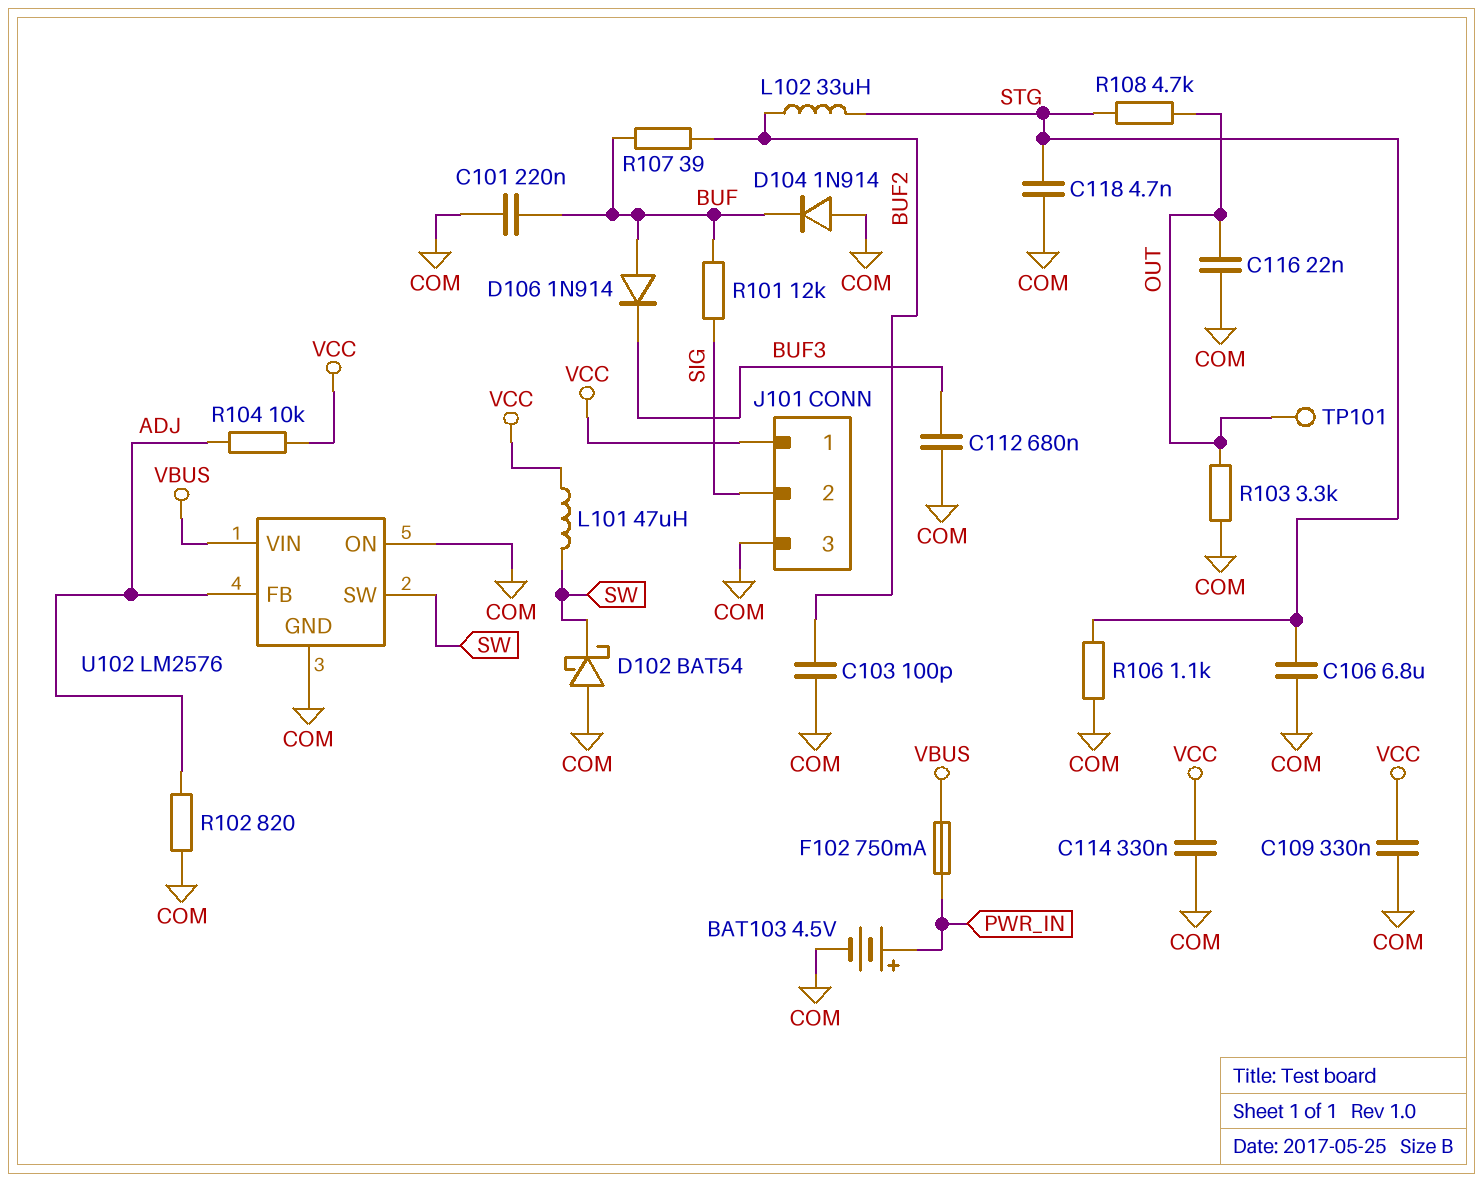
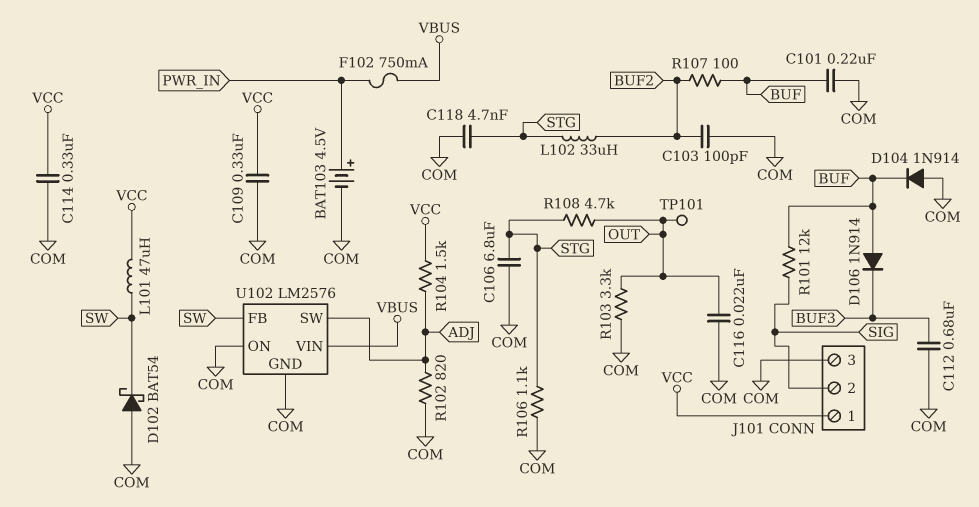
R104: 10k (ADJ, VCC) -> 1.5k (ADJ, VCC)
R107: 39 (BUF, BUF2) -> 100 (BUF, BUF2)
U102 pin FB: ADJ -> SW
U102 pin SW: SW -> ADJ

